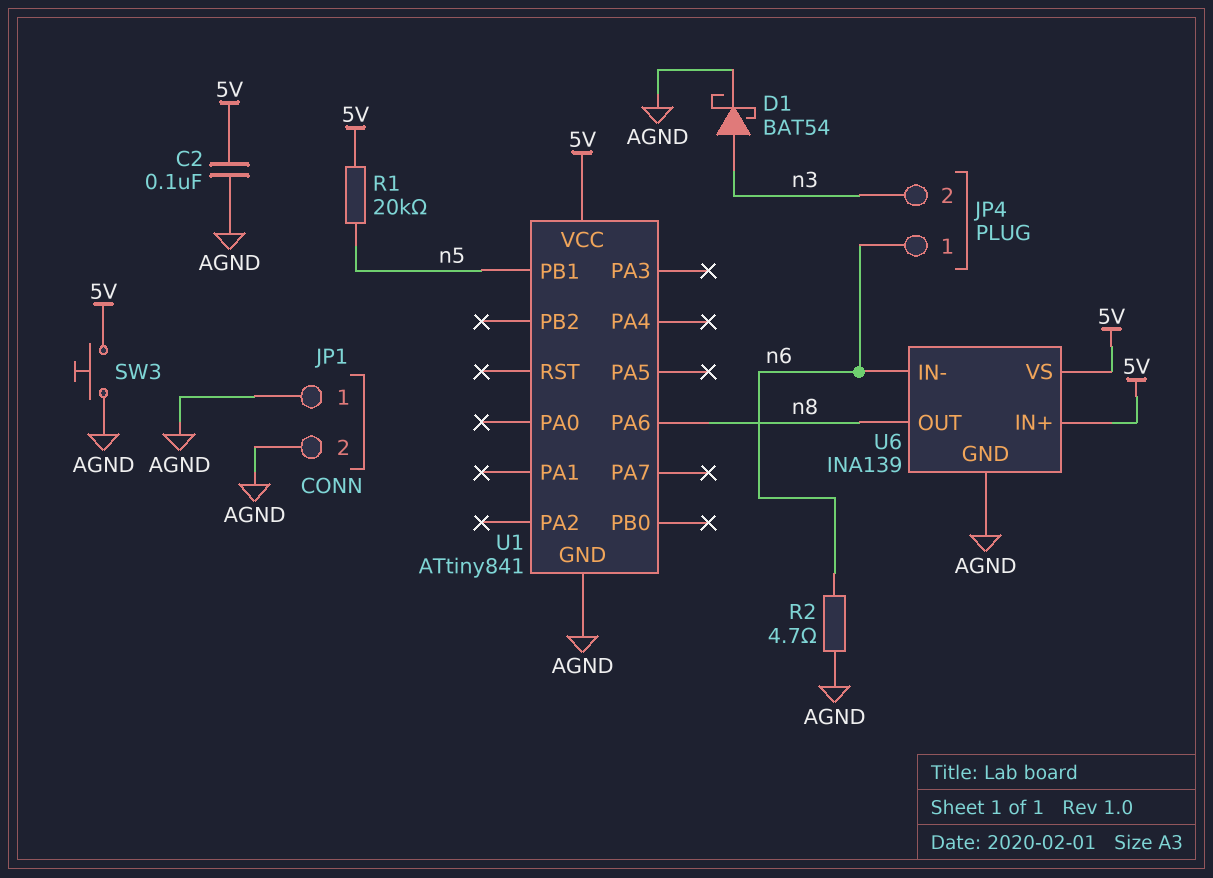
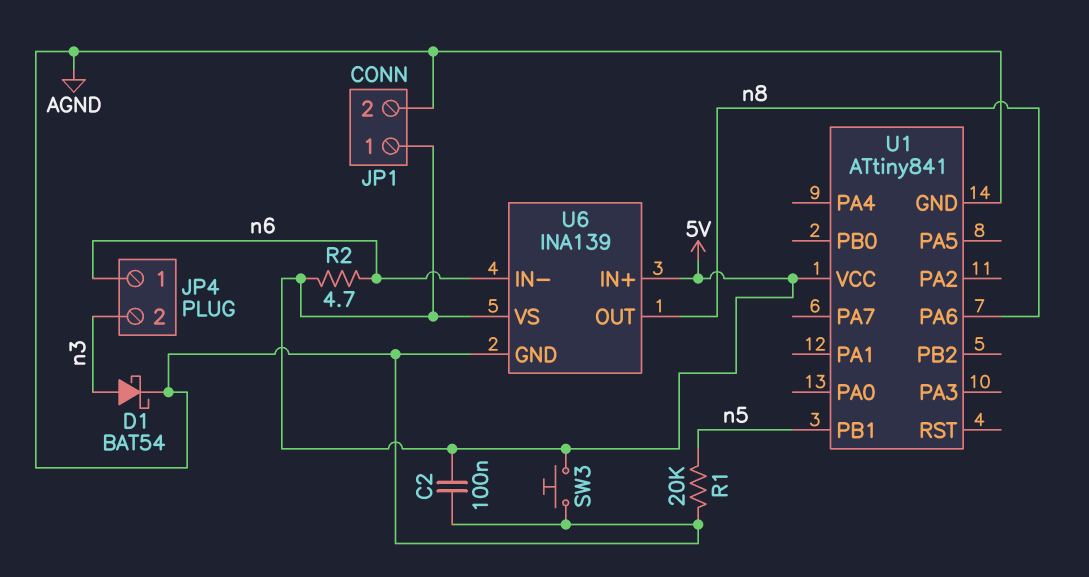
JP1 pin 1: AGND -> 5V
R1: 20k (5V, n5) -> 20k (AGND, n5)
R2: 4.7 (AGND, n6) -> 4.7 (5V, n6)

